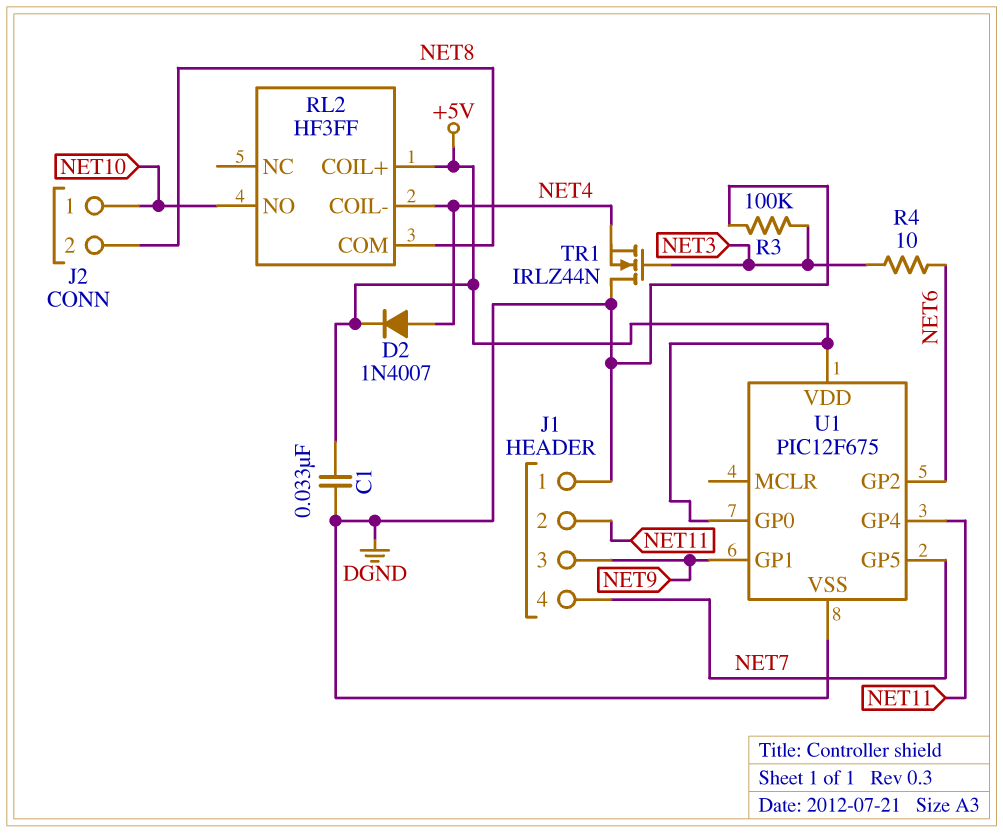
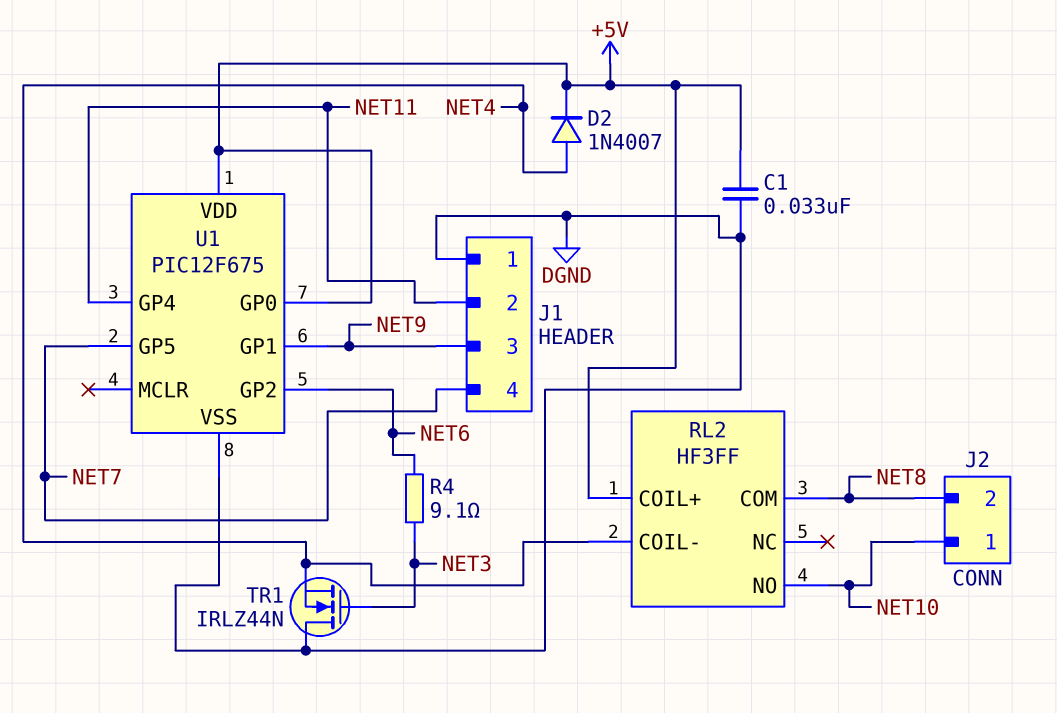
R3: 100k (DGND, NET3) -> none
R4: 10 (NET3, NET6) -> 9.1 (NET3, NET6)

